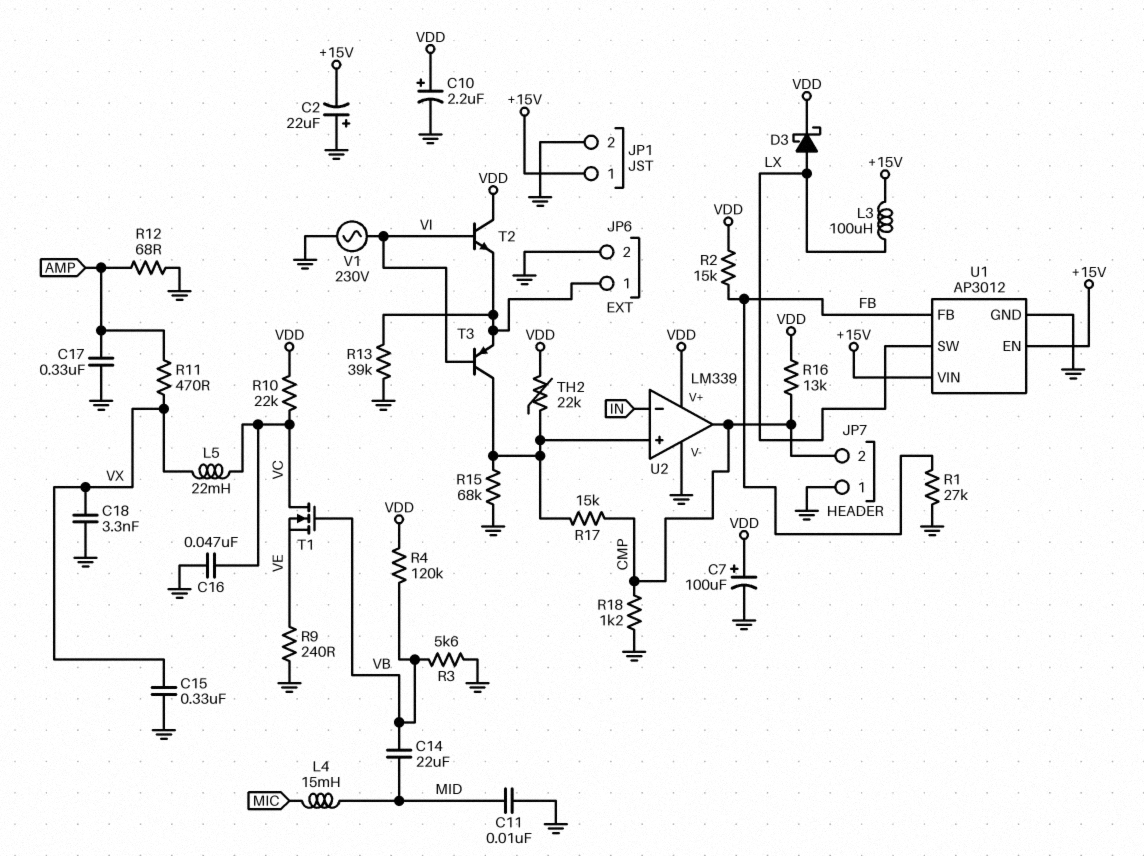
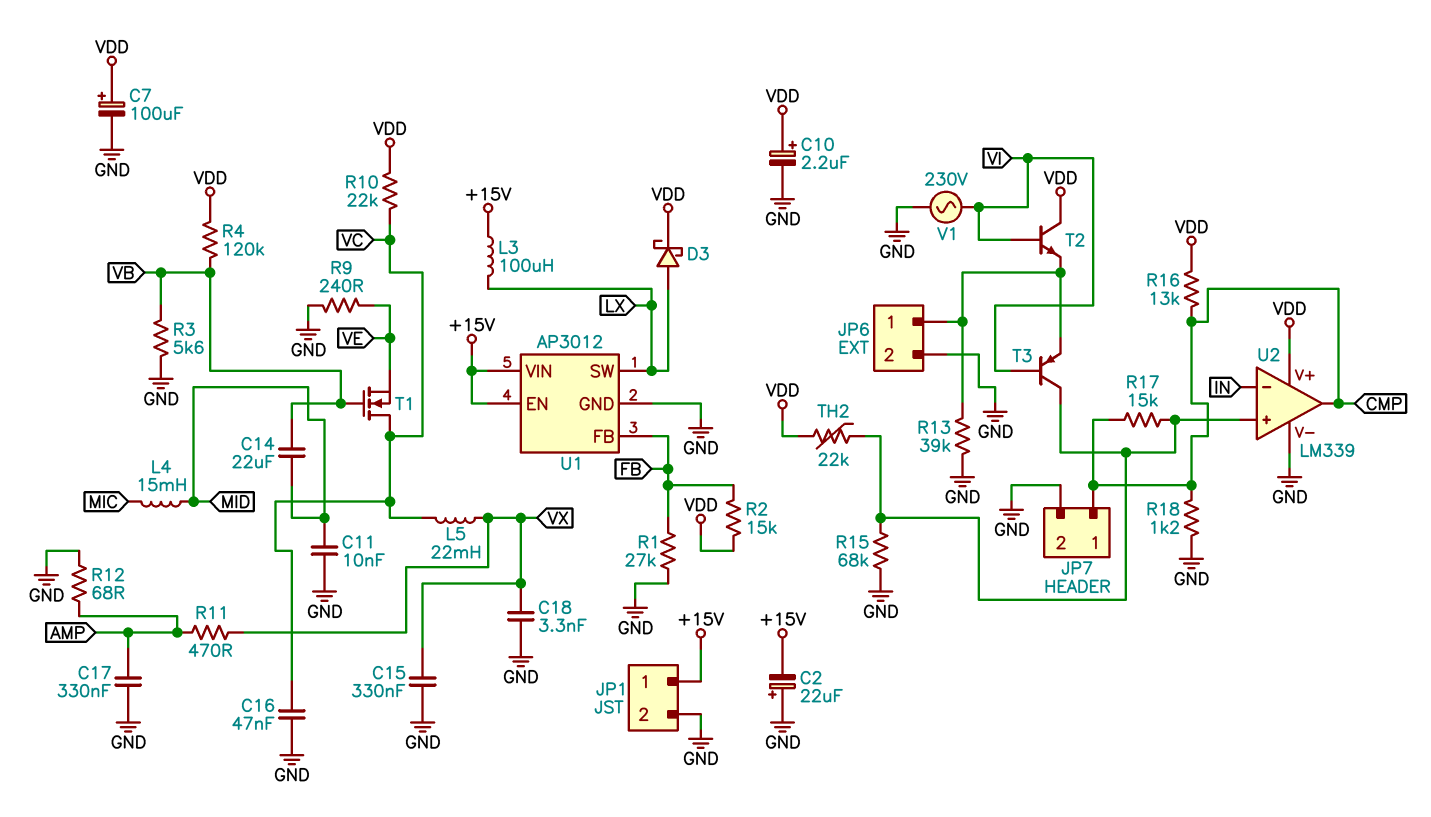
JP7 pin 1: GND -> CMP
JP7 pin 2: CMP -> GND

